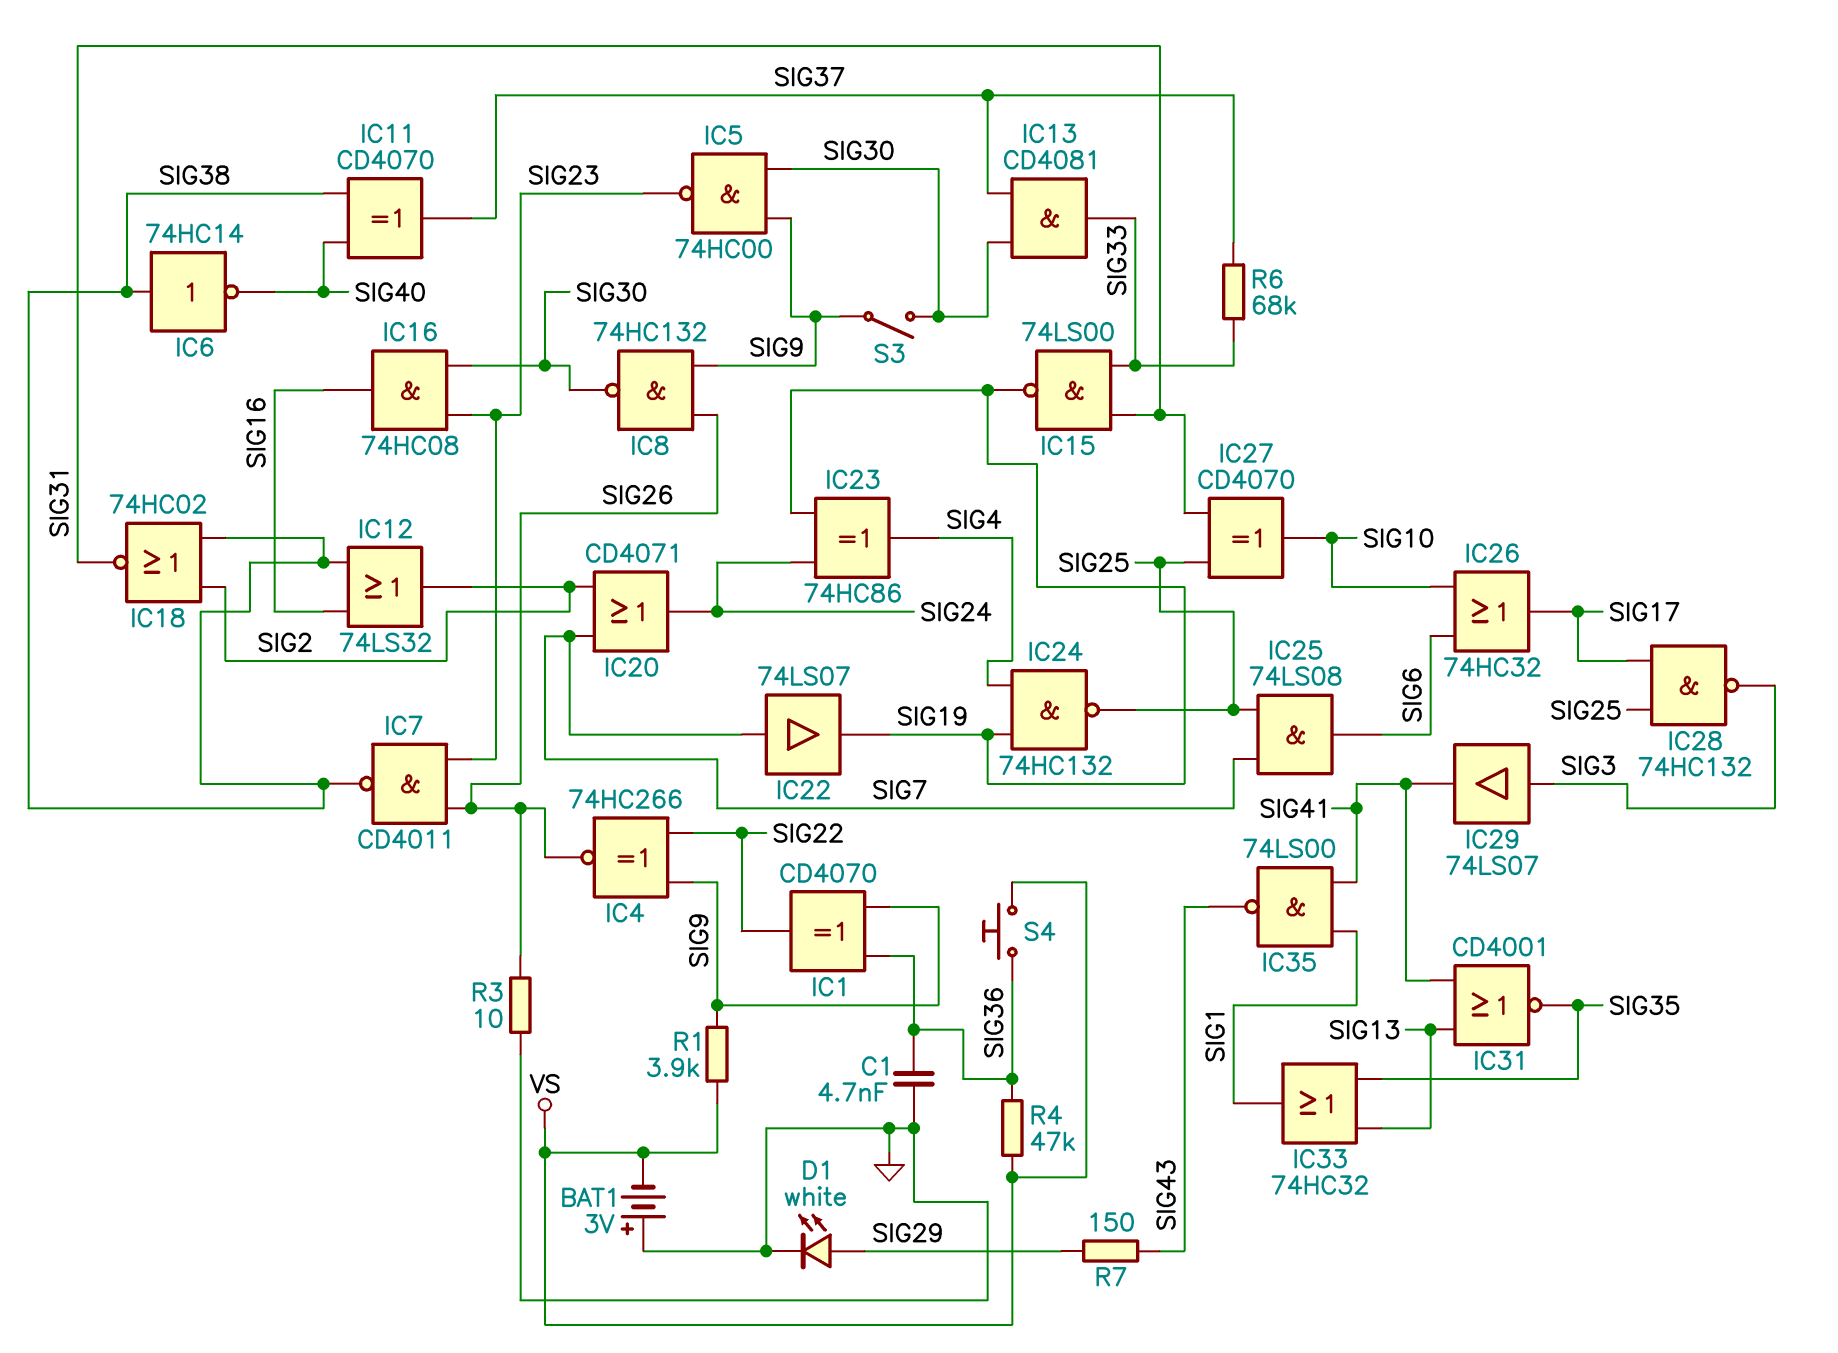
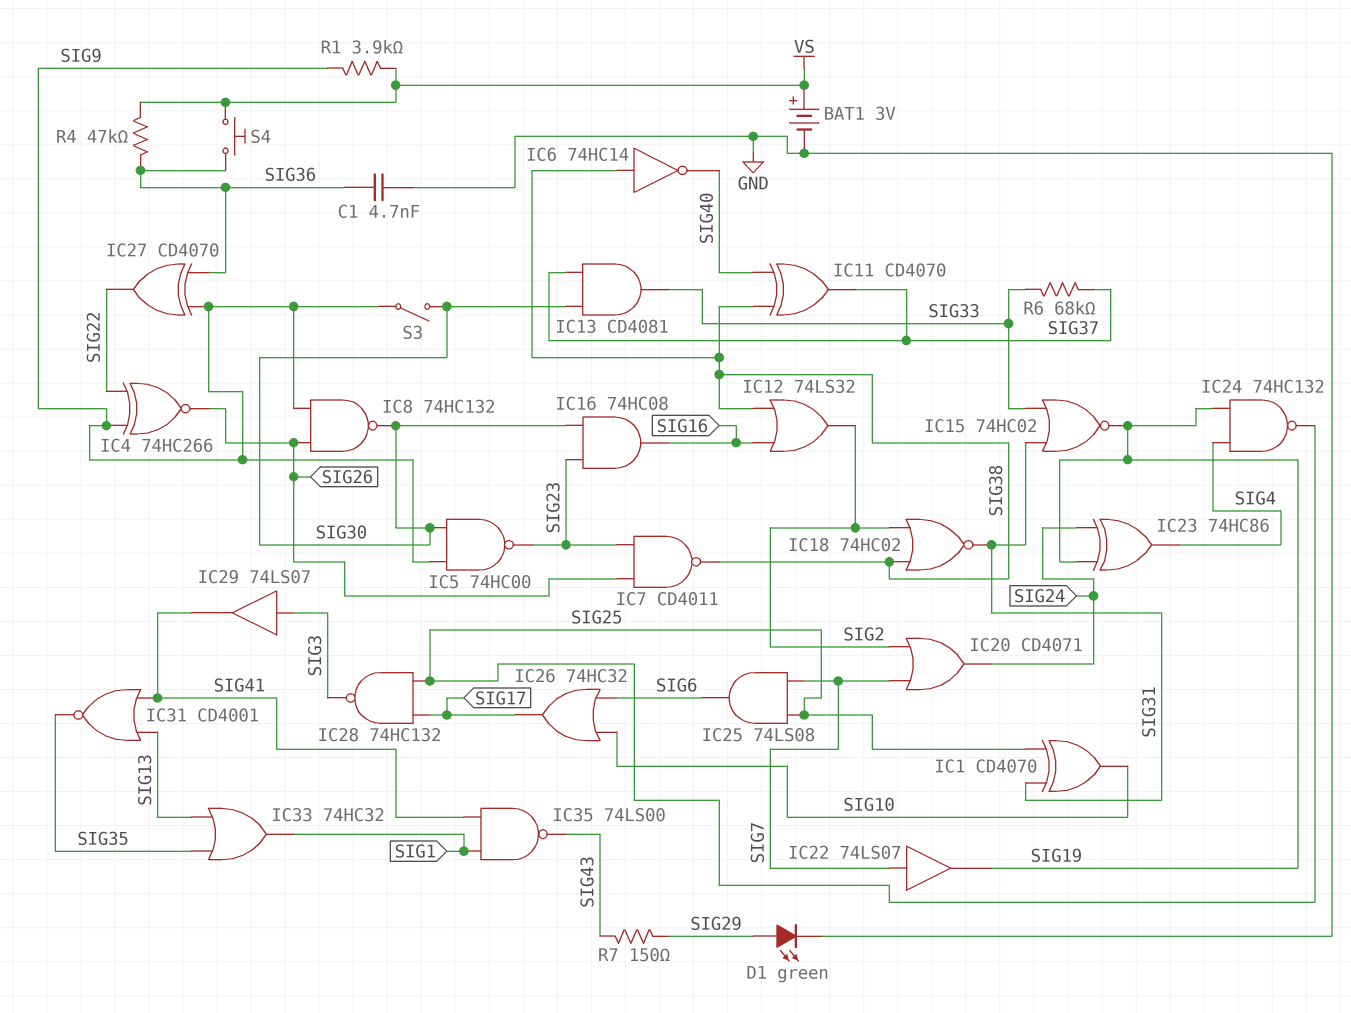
BAT1: 3V (plus GND, minus VS) -> 3V (plus VS, minus GND)
D1: LED white (A SIG29, K GND) -> LED green (A SIG29, K GND)
IC1: XOR CD4070 (in SIG9, in SIG36, out SIG22) -> XOR CD4070 (in SIG25, in SIG31, out SIG10)
IC15: NAND 74LS00 (in SIG31, in SIG33, out SIG19) -> NOR 74HC02 (in SIG31, in SIG33, out SIG19)
IC27: XOR CD4070 (in SIG25, in SIG31, out SIG10) -> XOR CD4070 (in SIG9, in SIG36, out SIG22)
R3: 10 (GND, SIG26) -> none

